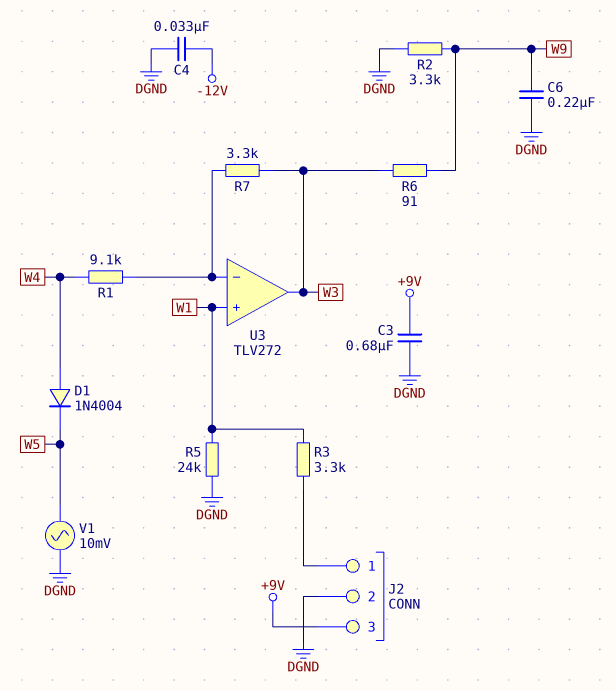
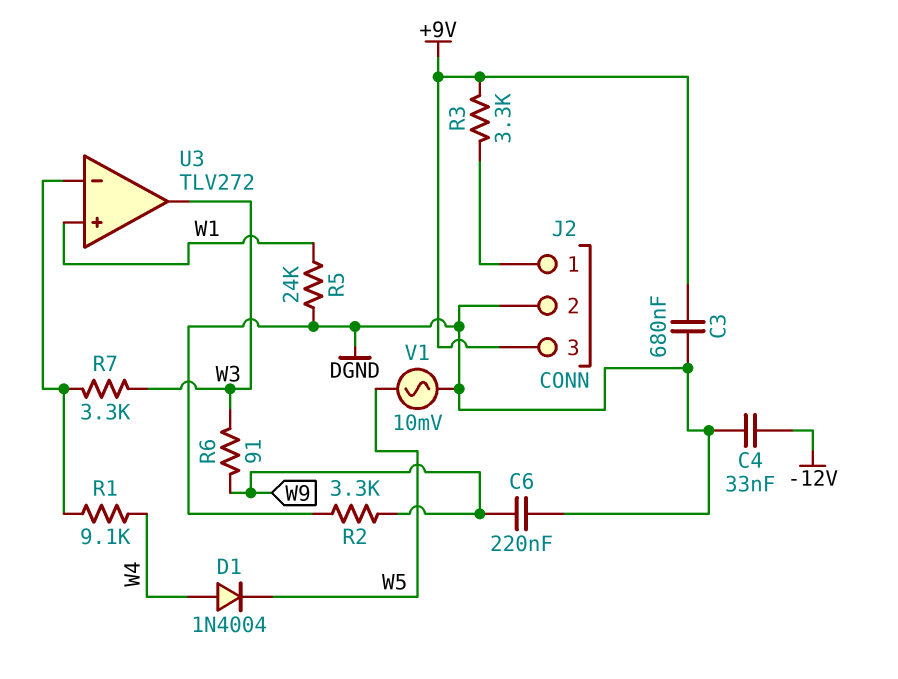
R3: 3.3k (J2/1, W1) -> 3.3k (+9V, J2/1)

